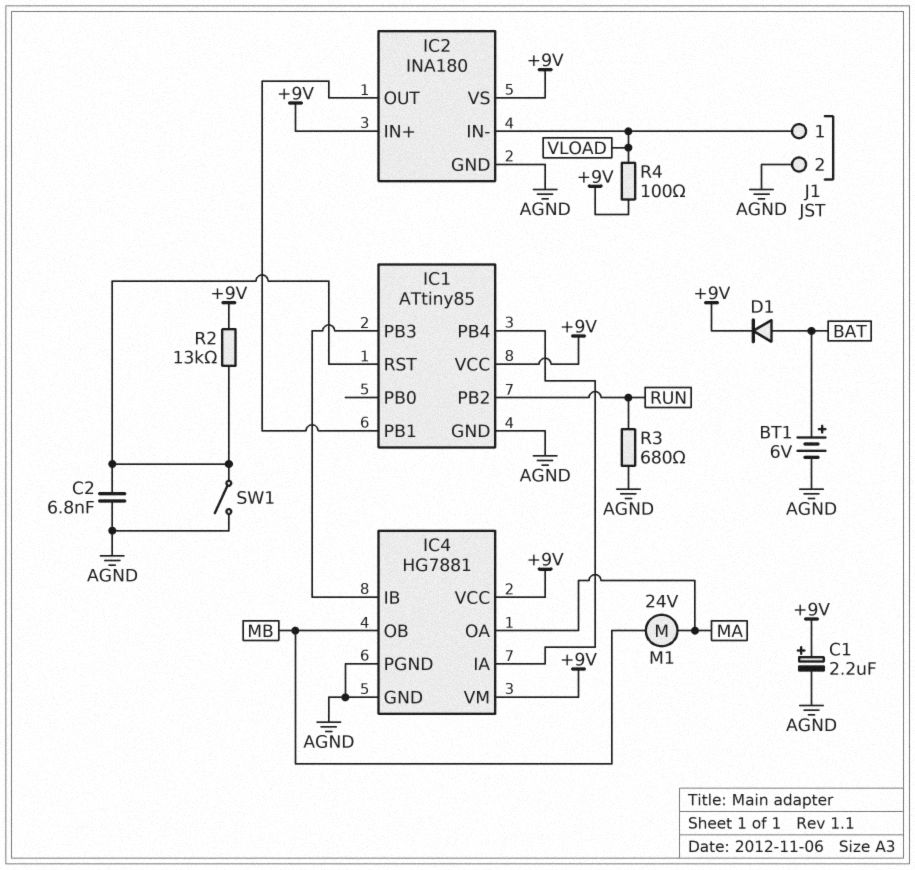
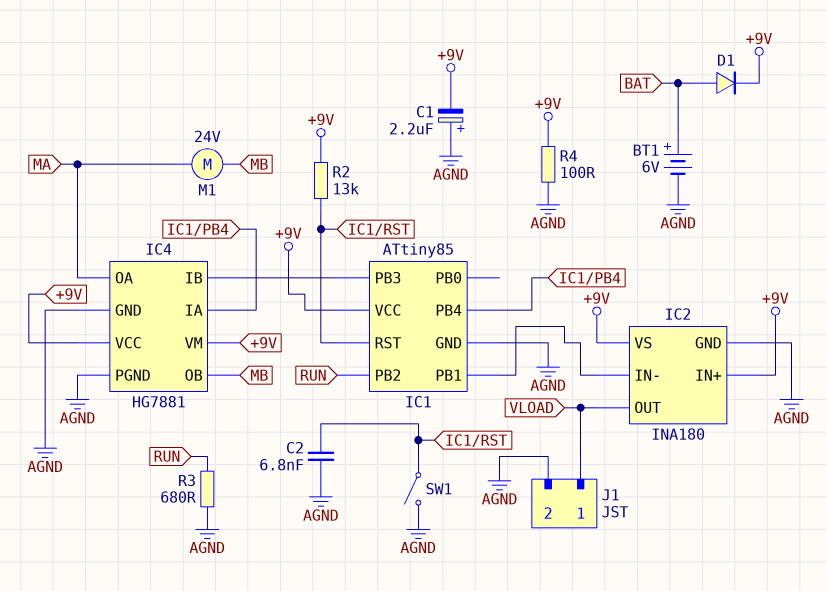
C1: 2.2uF (plus +9V, minus AGND) -> 2.2uF (plus AGND, minus +9V)
IC2 pin IN-: VLOAD -> IC1/PB1
IC2 pin OUT: IC1/PB1 -> VLOAD
R4: 100 (+9V, VLOAD) -> 100 (+9V, AGND)

